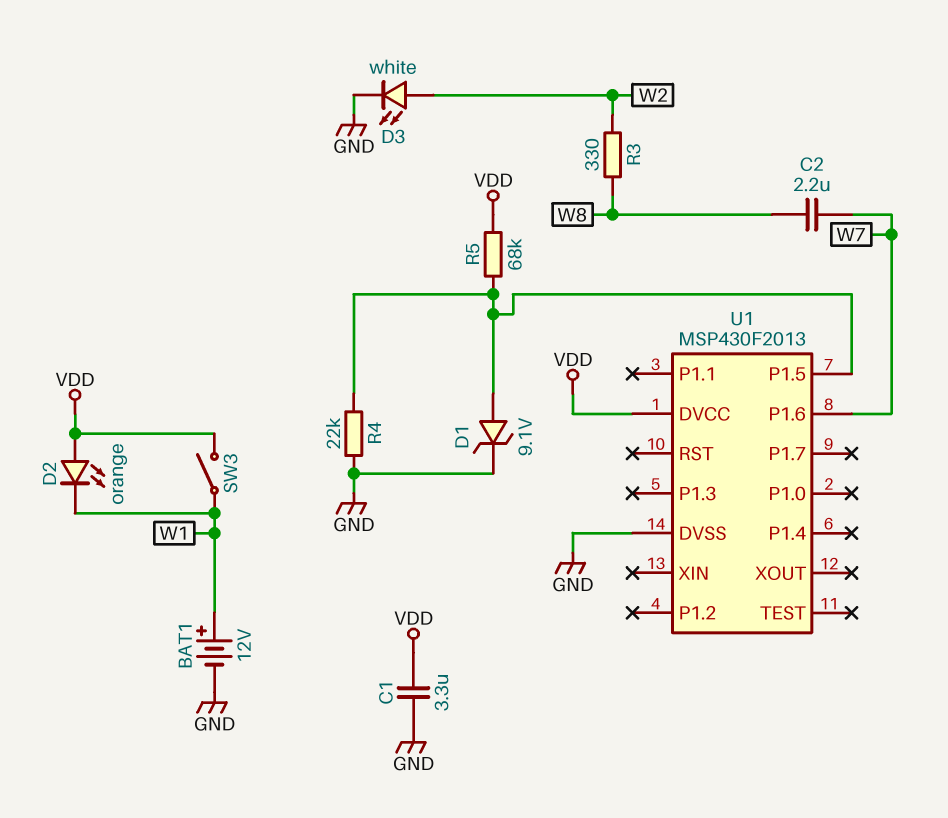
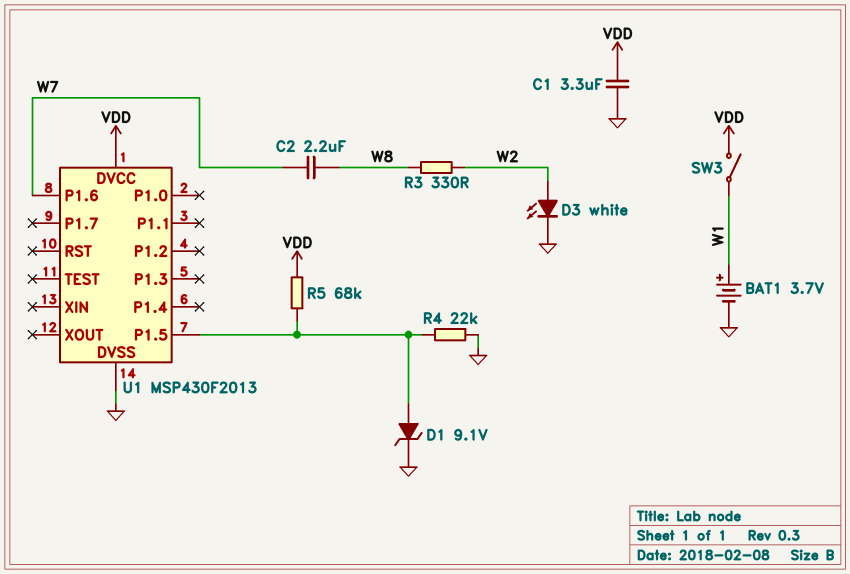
BAT1: 12V (plus W1, minus GND) -> 3.7V (plus W1, minus GND)
D2: LED orange (A VDD, K W1) -> none

